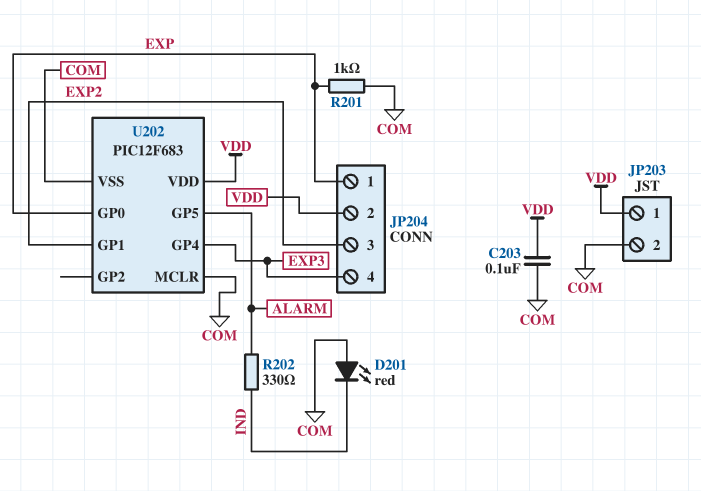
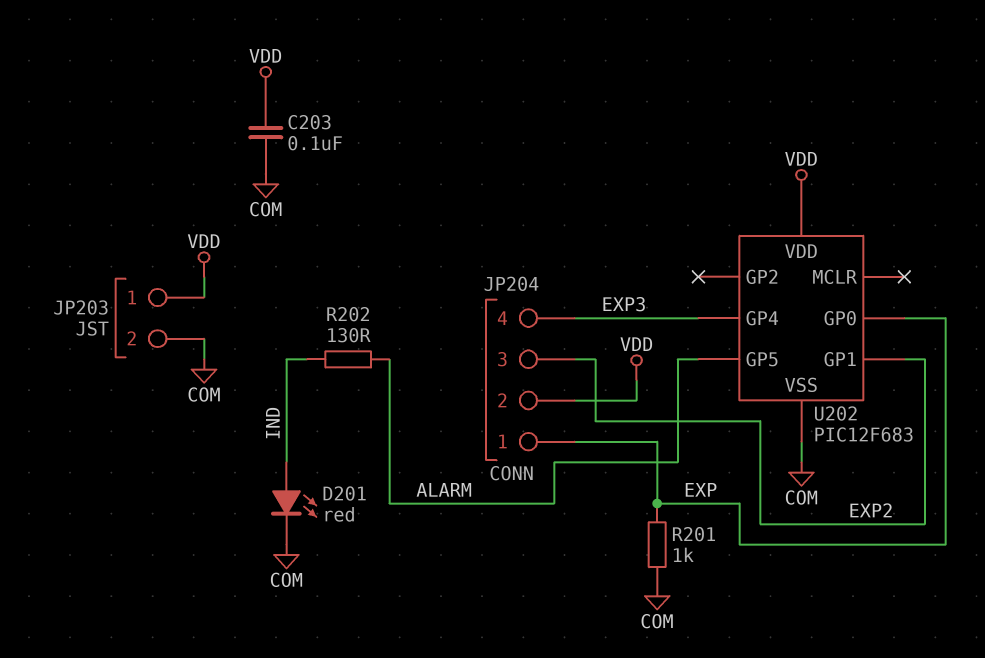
D201: LED red (A COM, K IND) -> LED red (A IND, K COM)
R202: 330 (ALARM, IND) -> 130 (ALARM, IND)
U202 pin MCLR: COM -> none

